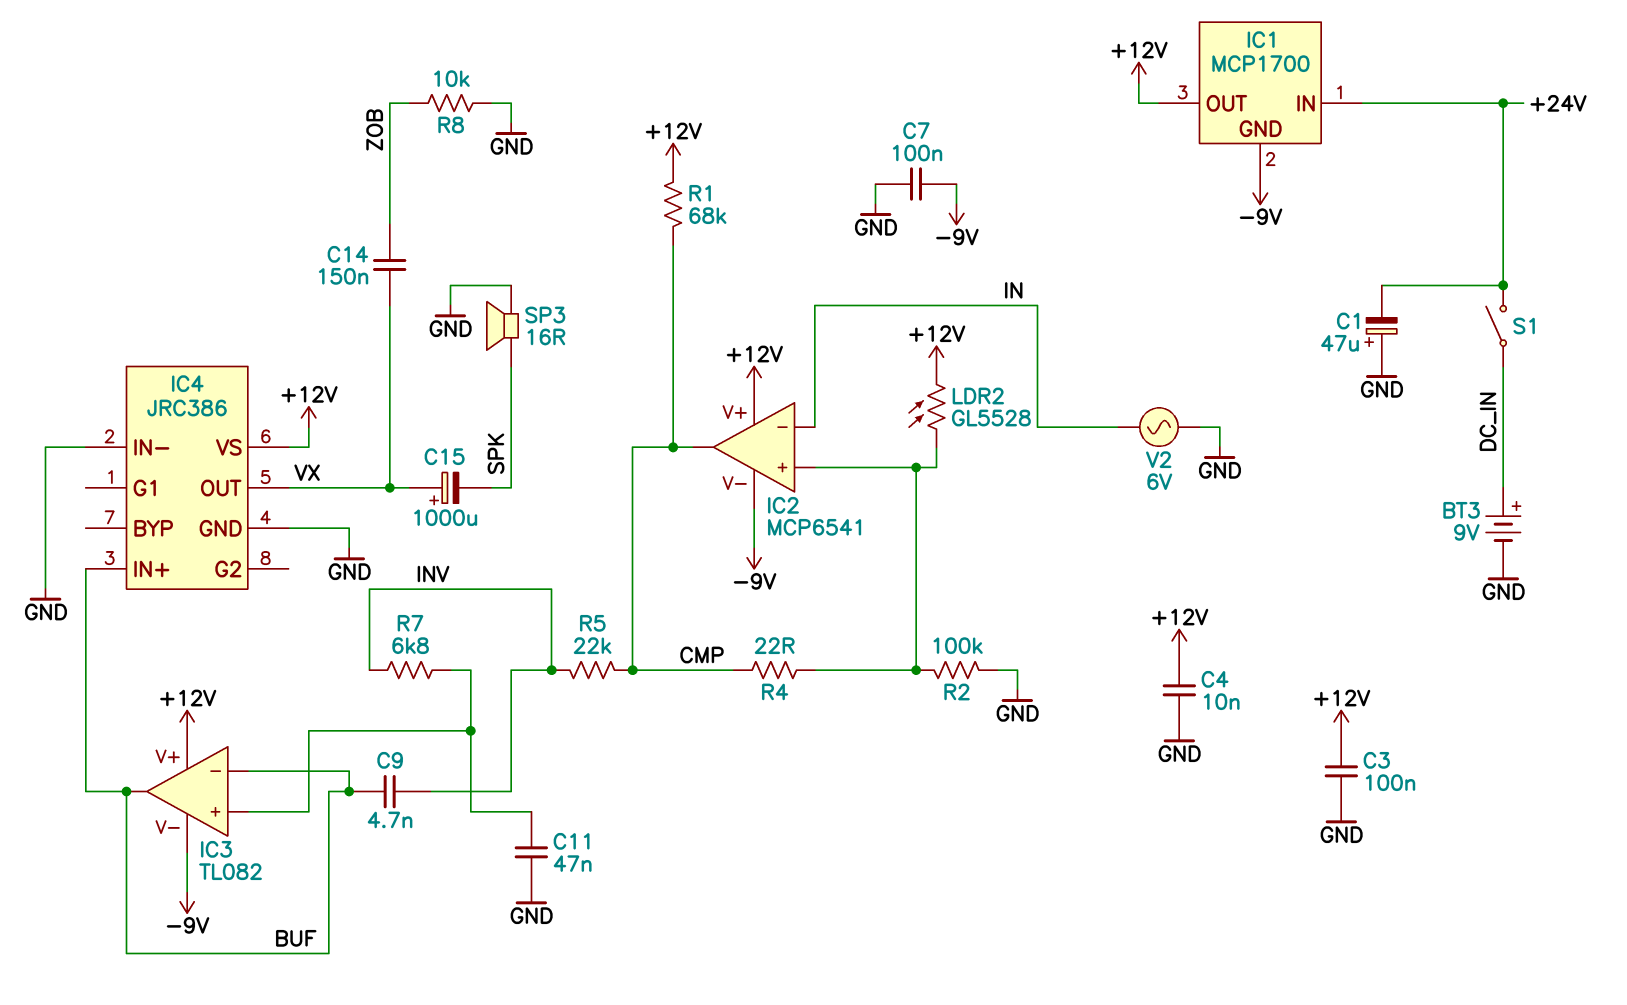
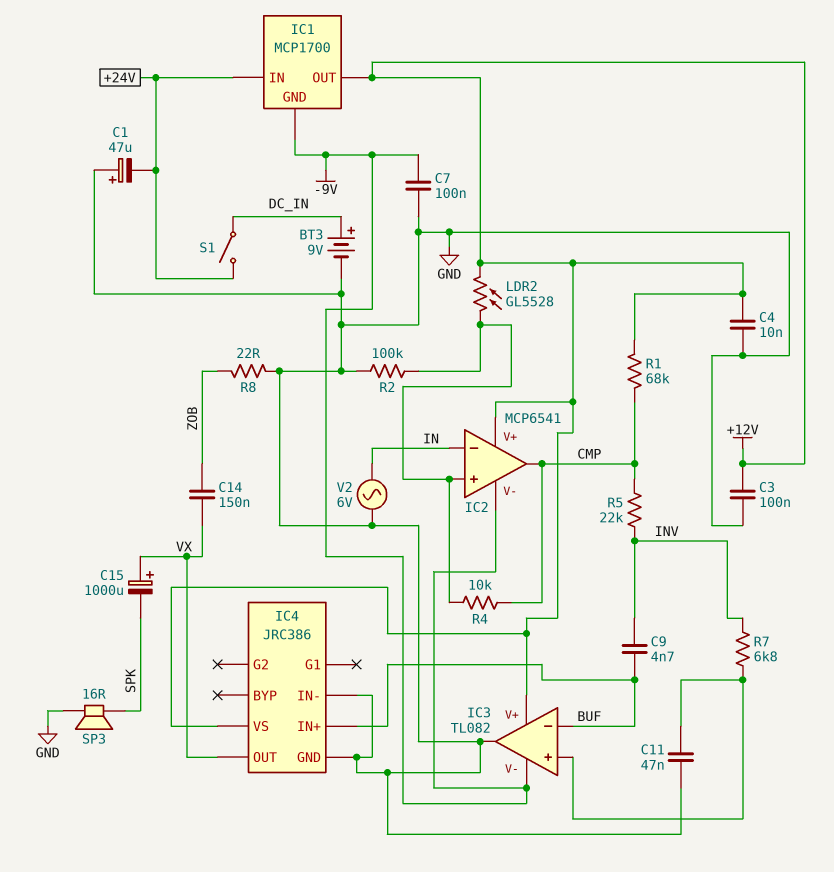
IC3 pin out: BUF -> GND
R4: 22 (CMP, IC2/in+) -> 10k (CMP, IC2/in+)
R8: 10k (GND, ZOB) -> 22 (GND, ZOB)

